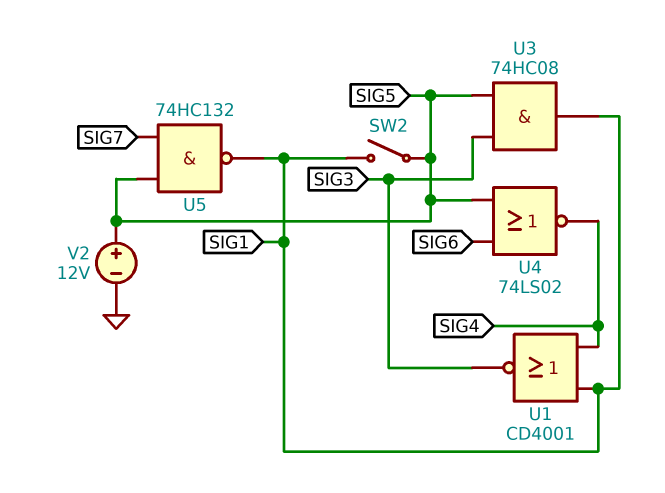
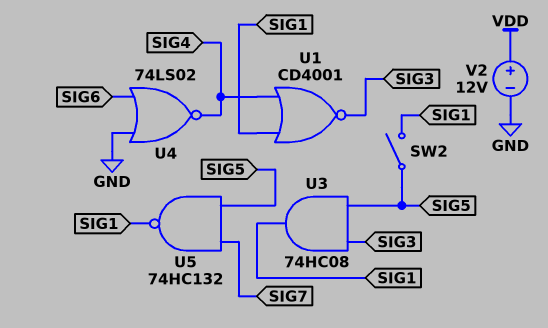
U4: NOR 74LS02 (in SIG5, in SIG6, out SIG4) -> NOR 74LS02 (in GND, in SIG6, out SIG4)
V2: 12V (plus SIG5, minus GND) -> 12V (plus VDD, minus GND)

